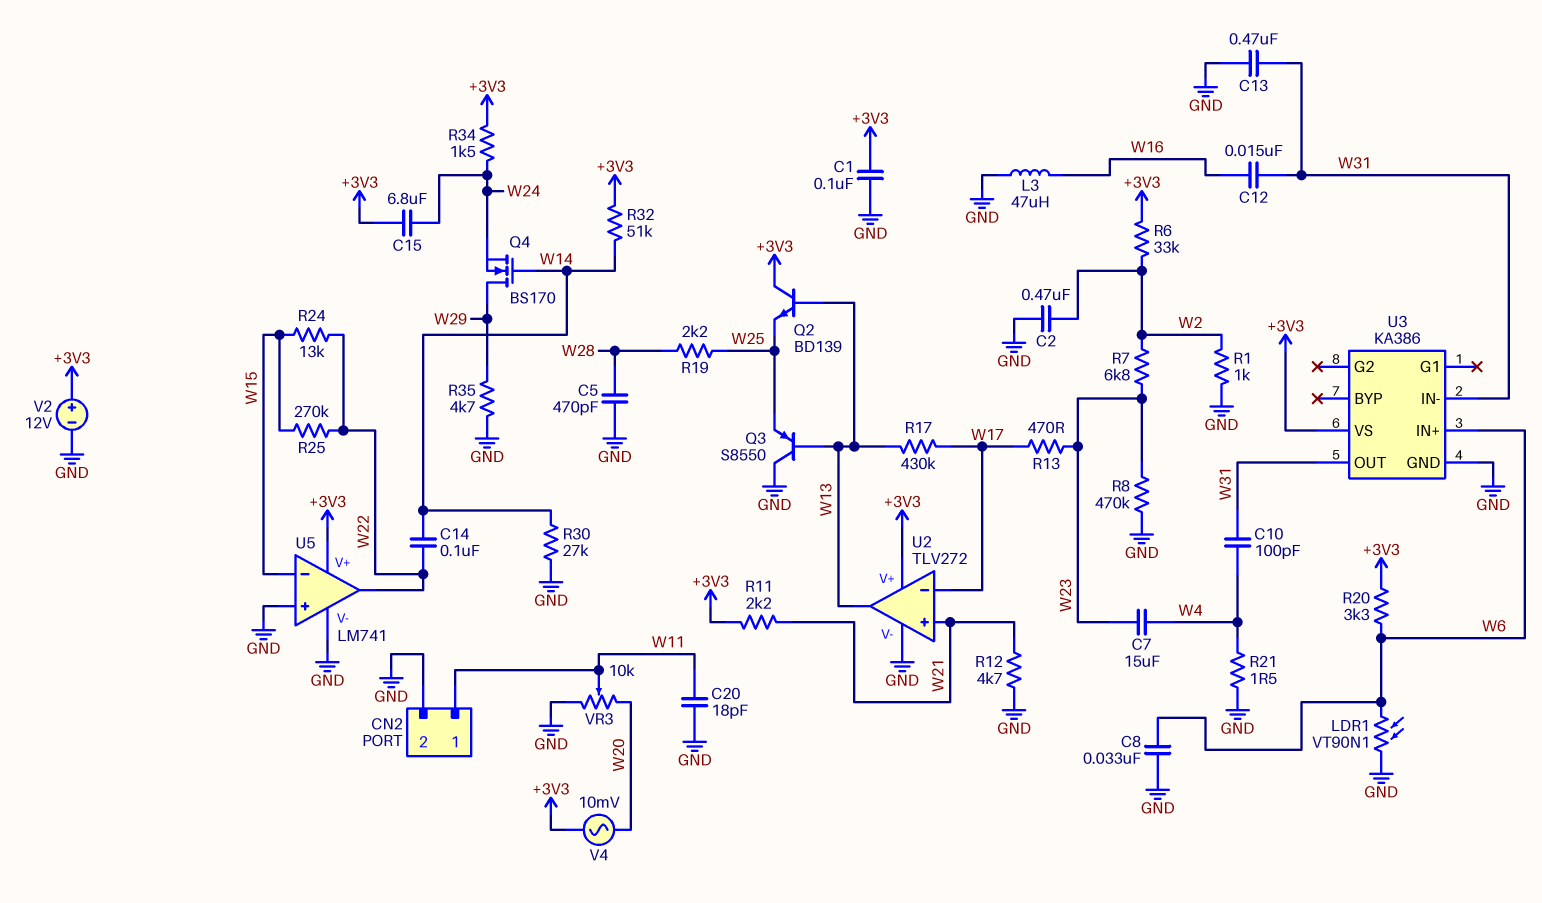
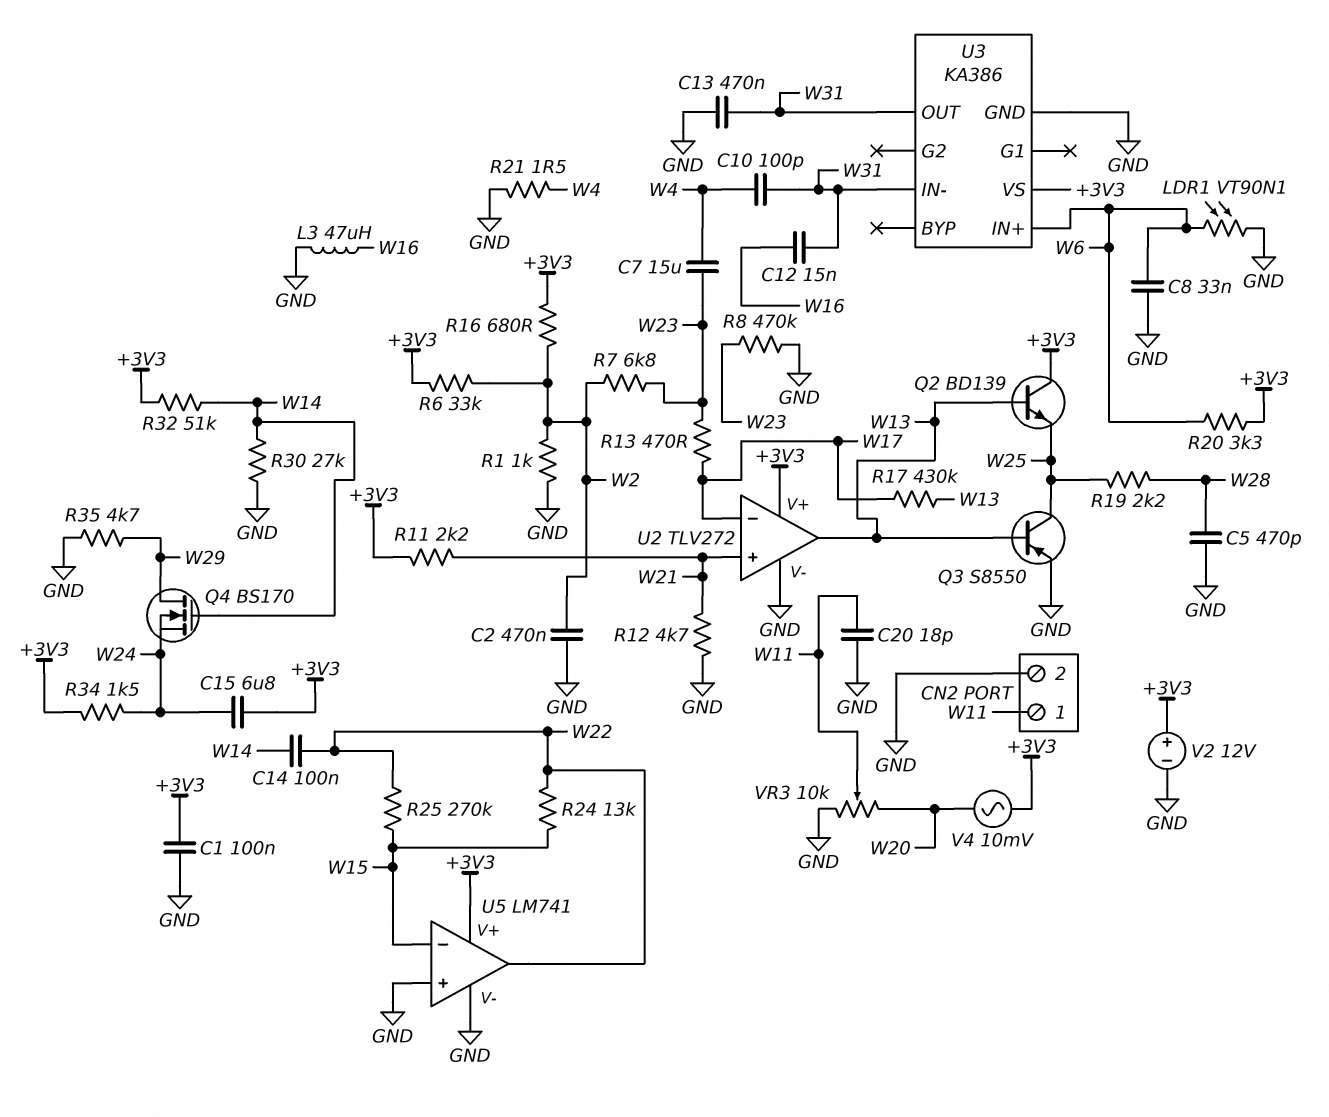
Q3: PNP S8550 (B W13, C GND, E W25) -> PNP S8550 (B W13, C W25, E GND)
R16: none -> 680 (+3V3, W2)

